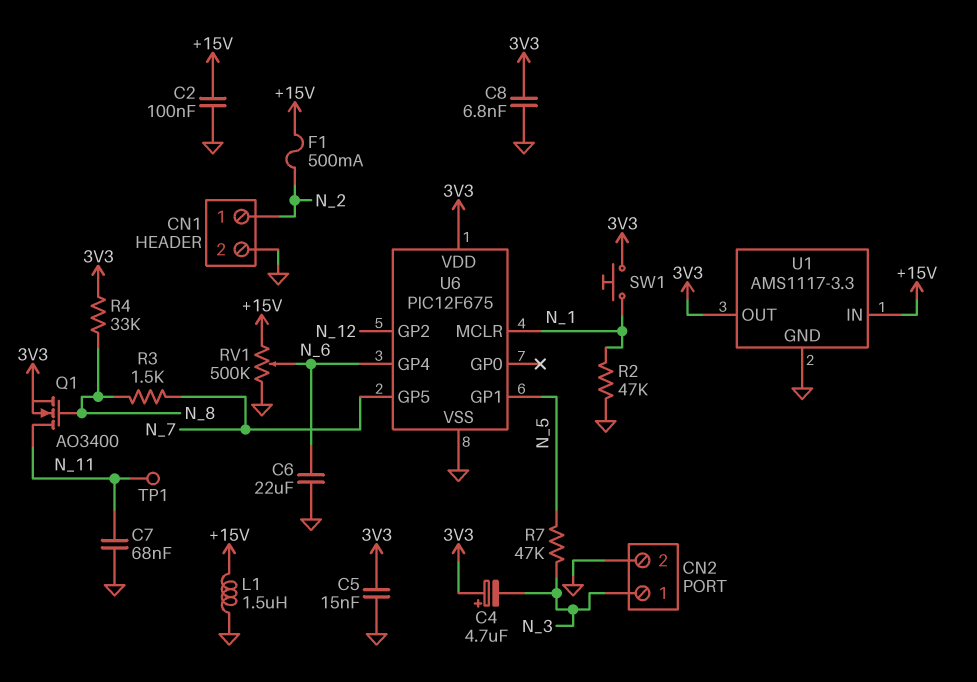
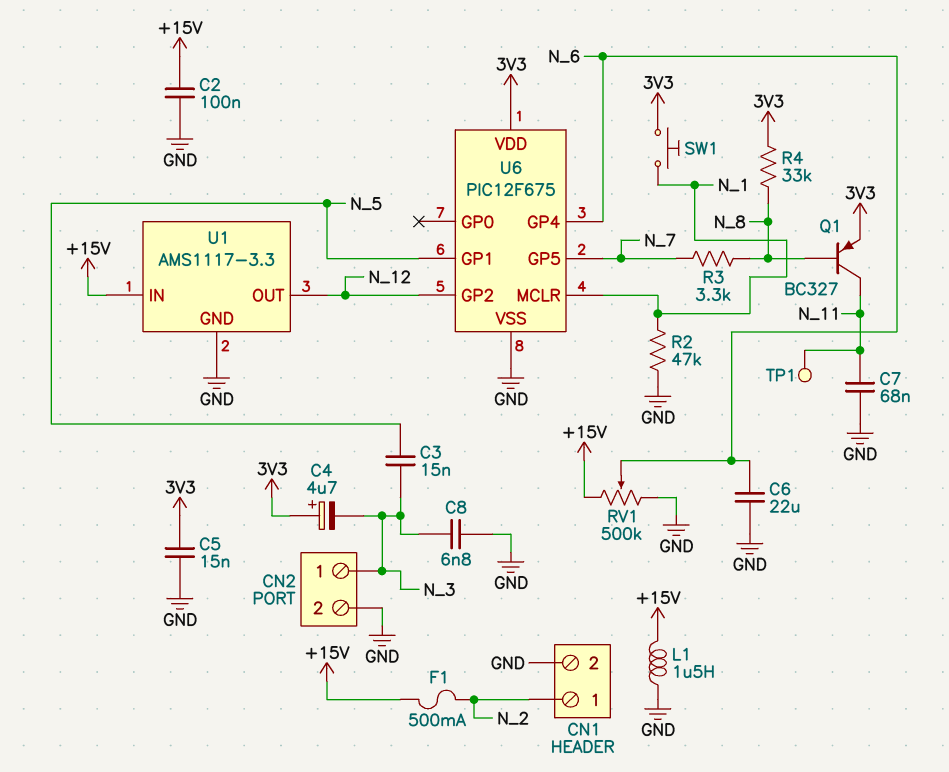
C3: none -> 15nF (N_3, N_5)
C8: 6.8nF (3V3, GND) -> 6.8nF (GND, N_3)
Q1: NMOS AO3400 (G N_8, D N_11, S 3V3) -> PNP BC327 (B N_8, C N_11, E 3V3)
R3: 1.5k (N_7, N_8) -> 3.3k (N_7, N_8)
R7: 47k (N_3, N_5) -> none
U1 pin OUT: 3V3 -> N_12

